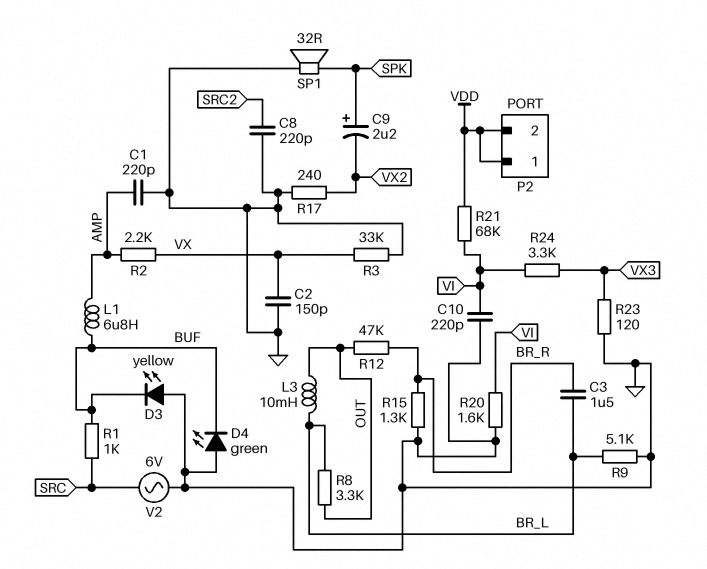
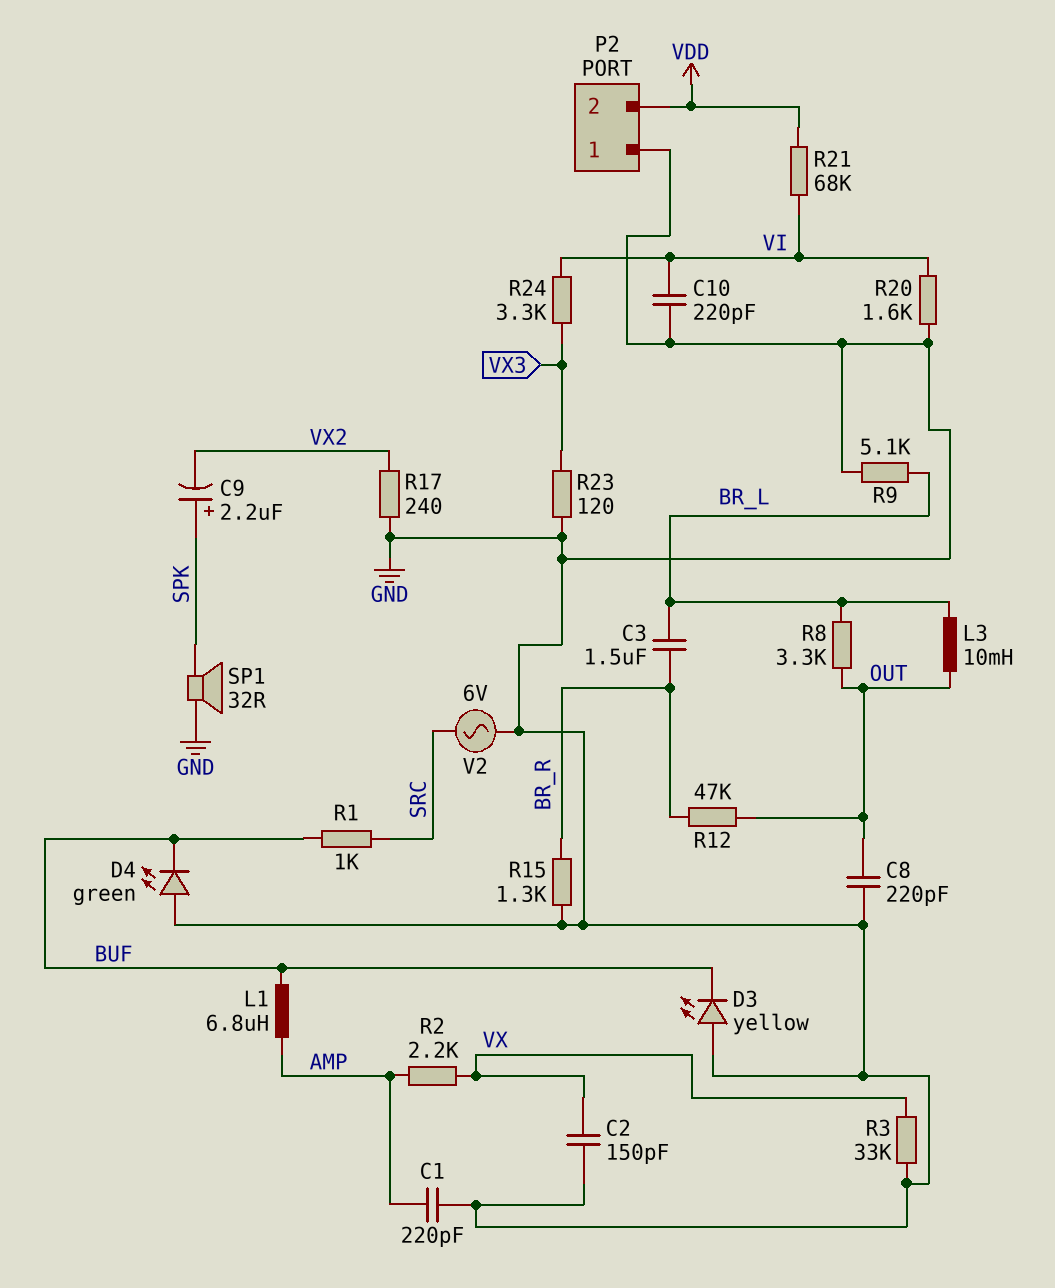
C8: 220pF (GND, SRC2) -> 220pF (GND, OUT)
P2 pin 1: VDD -> GND

